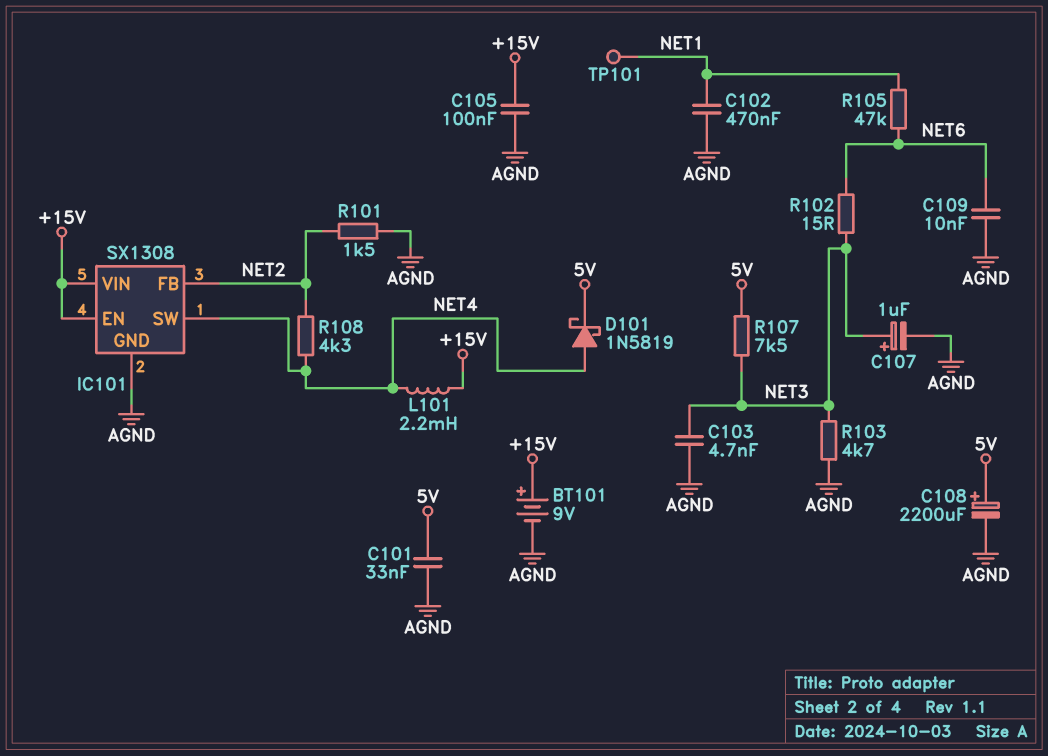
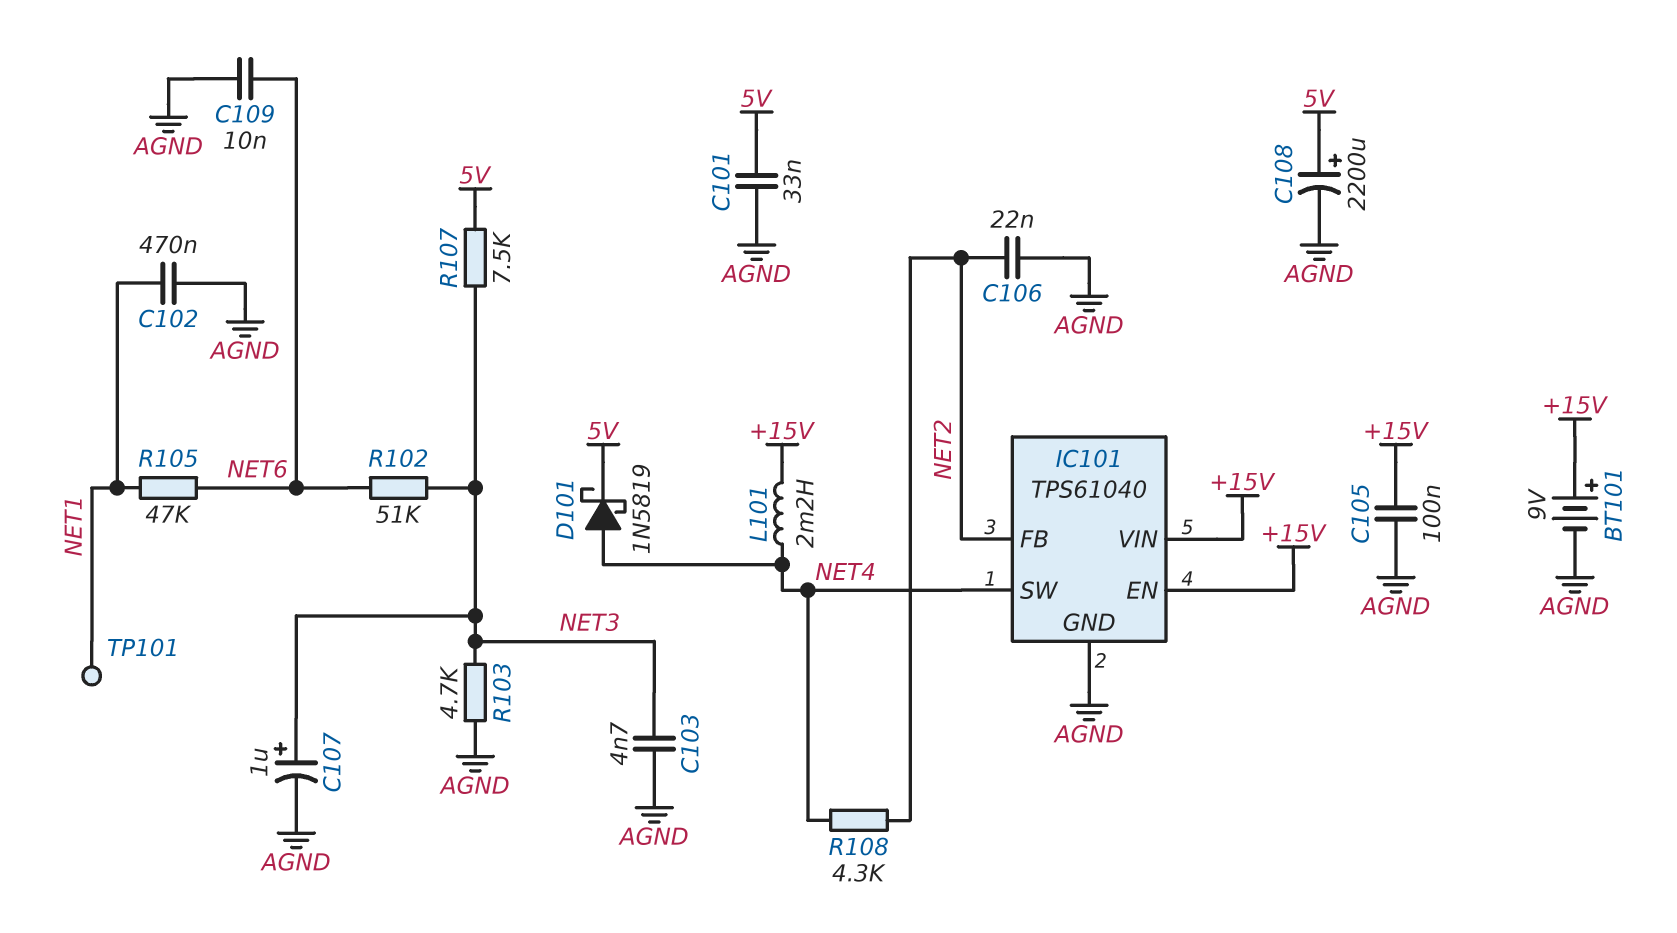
C106: none -> 22nF (AGND, NET2)
IC101: SX1308 -> TPS61040
R101: 1.5k (AGND, NET2) -> none
R102: 15 (NET3, NET6) -> 51k (NET3, NET6)

